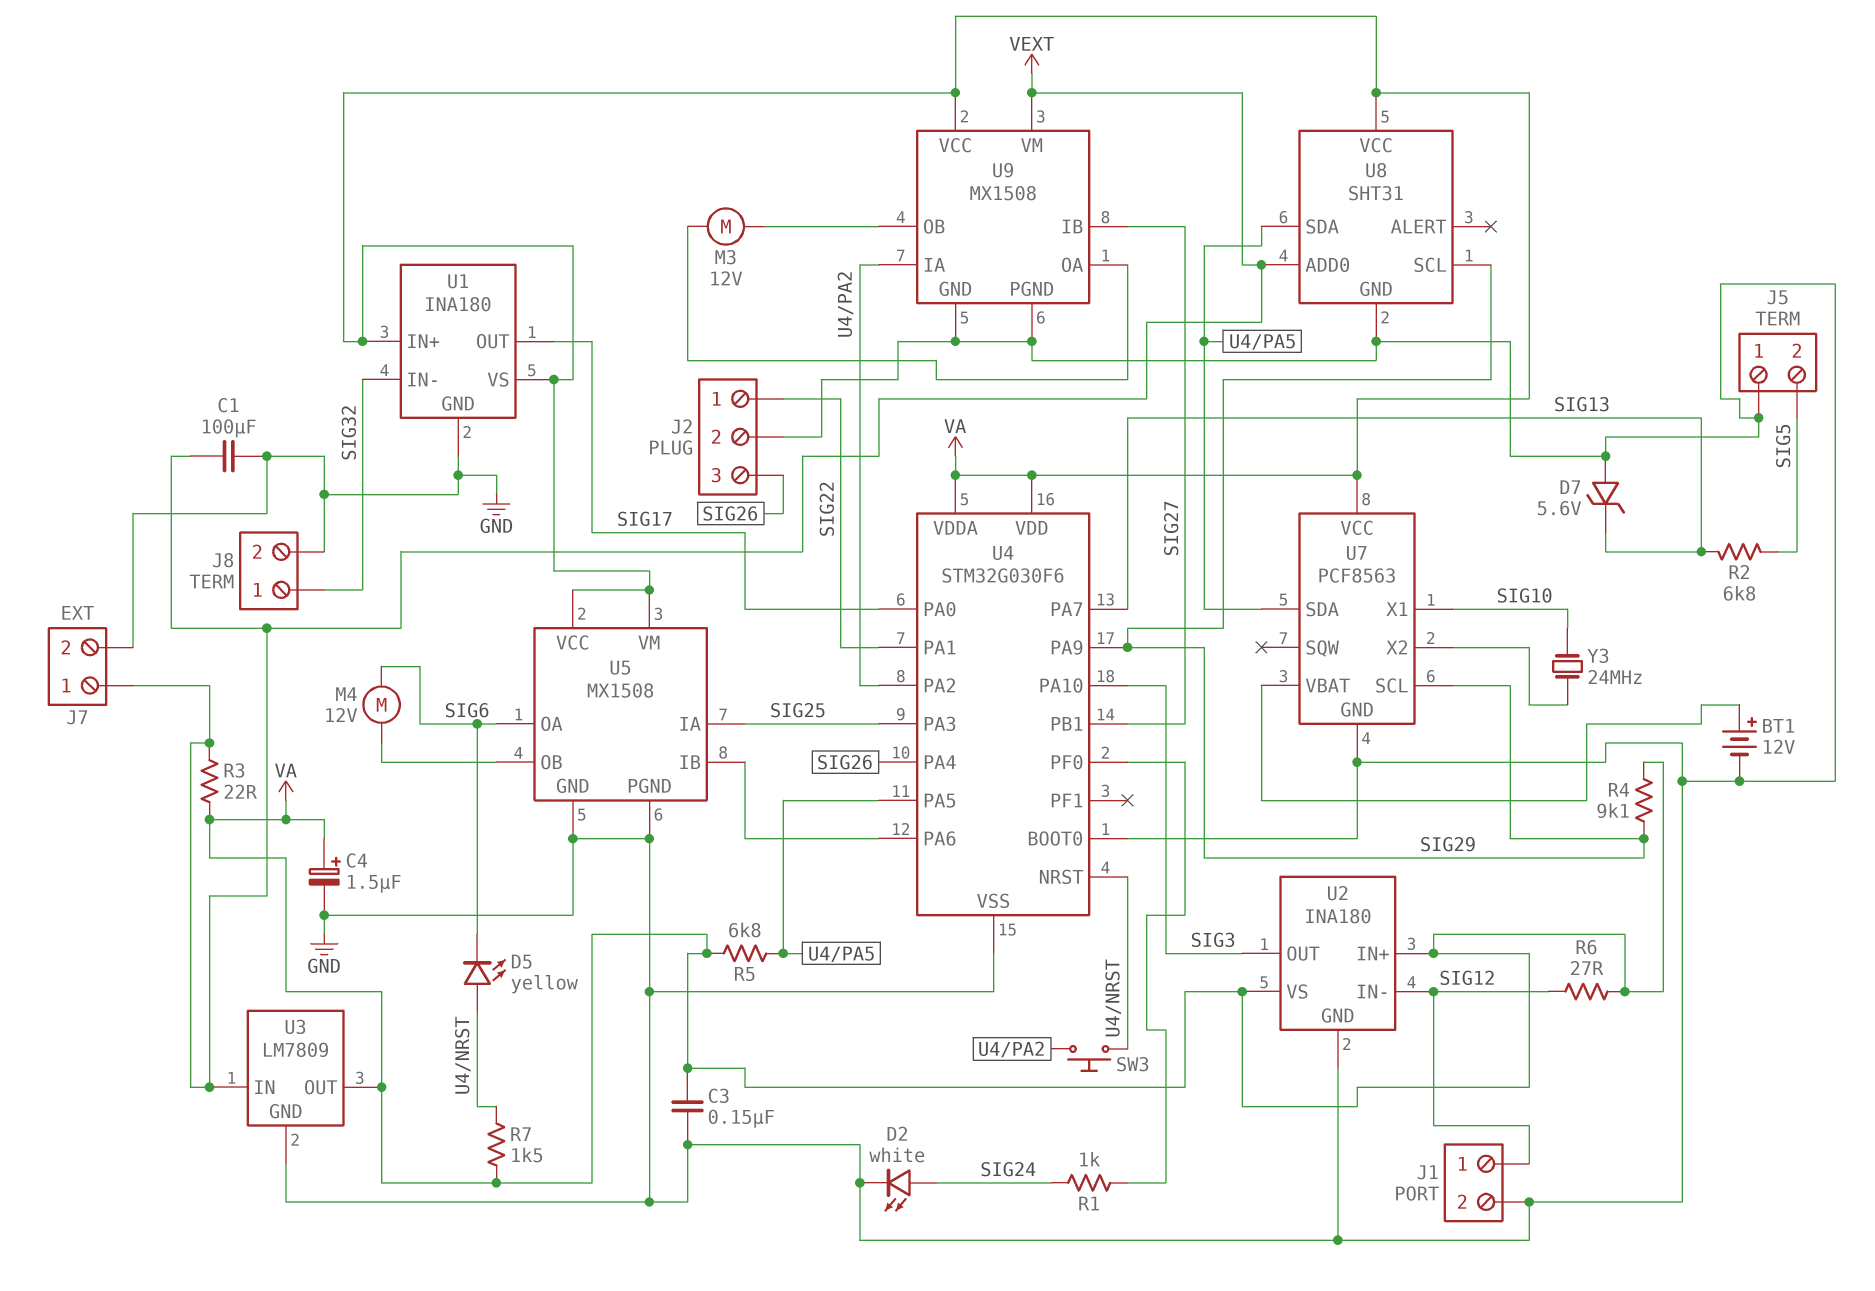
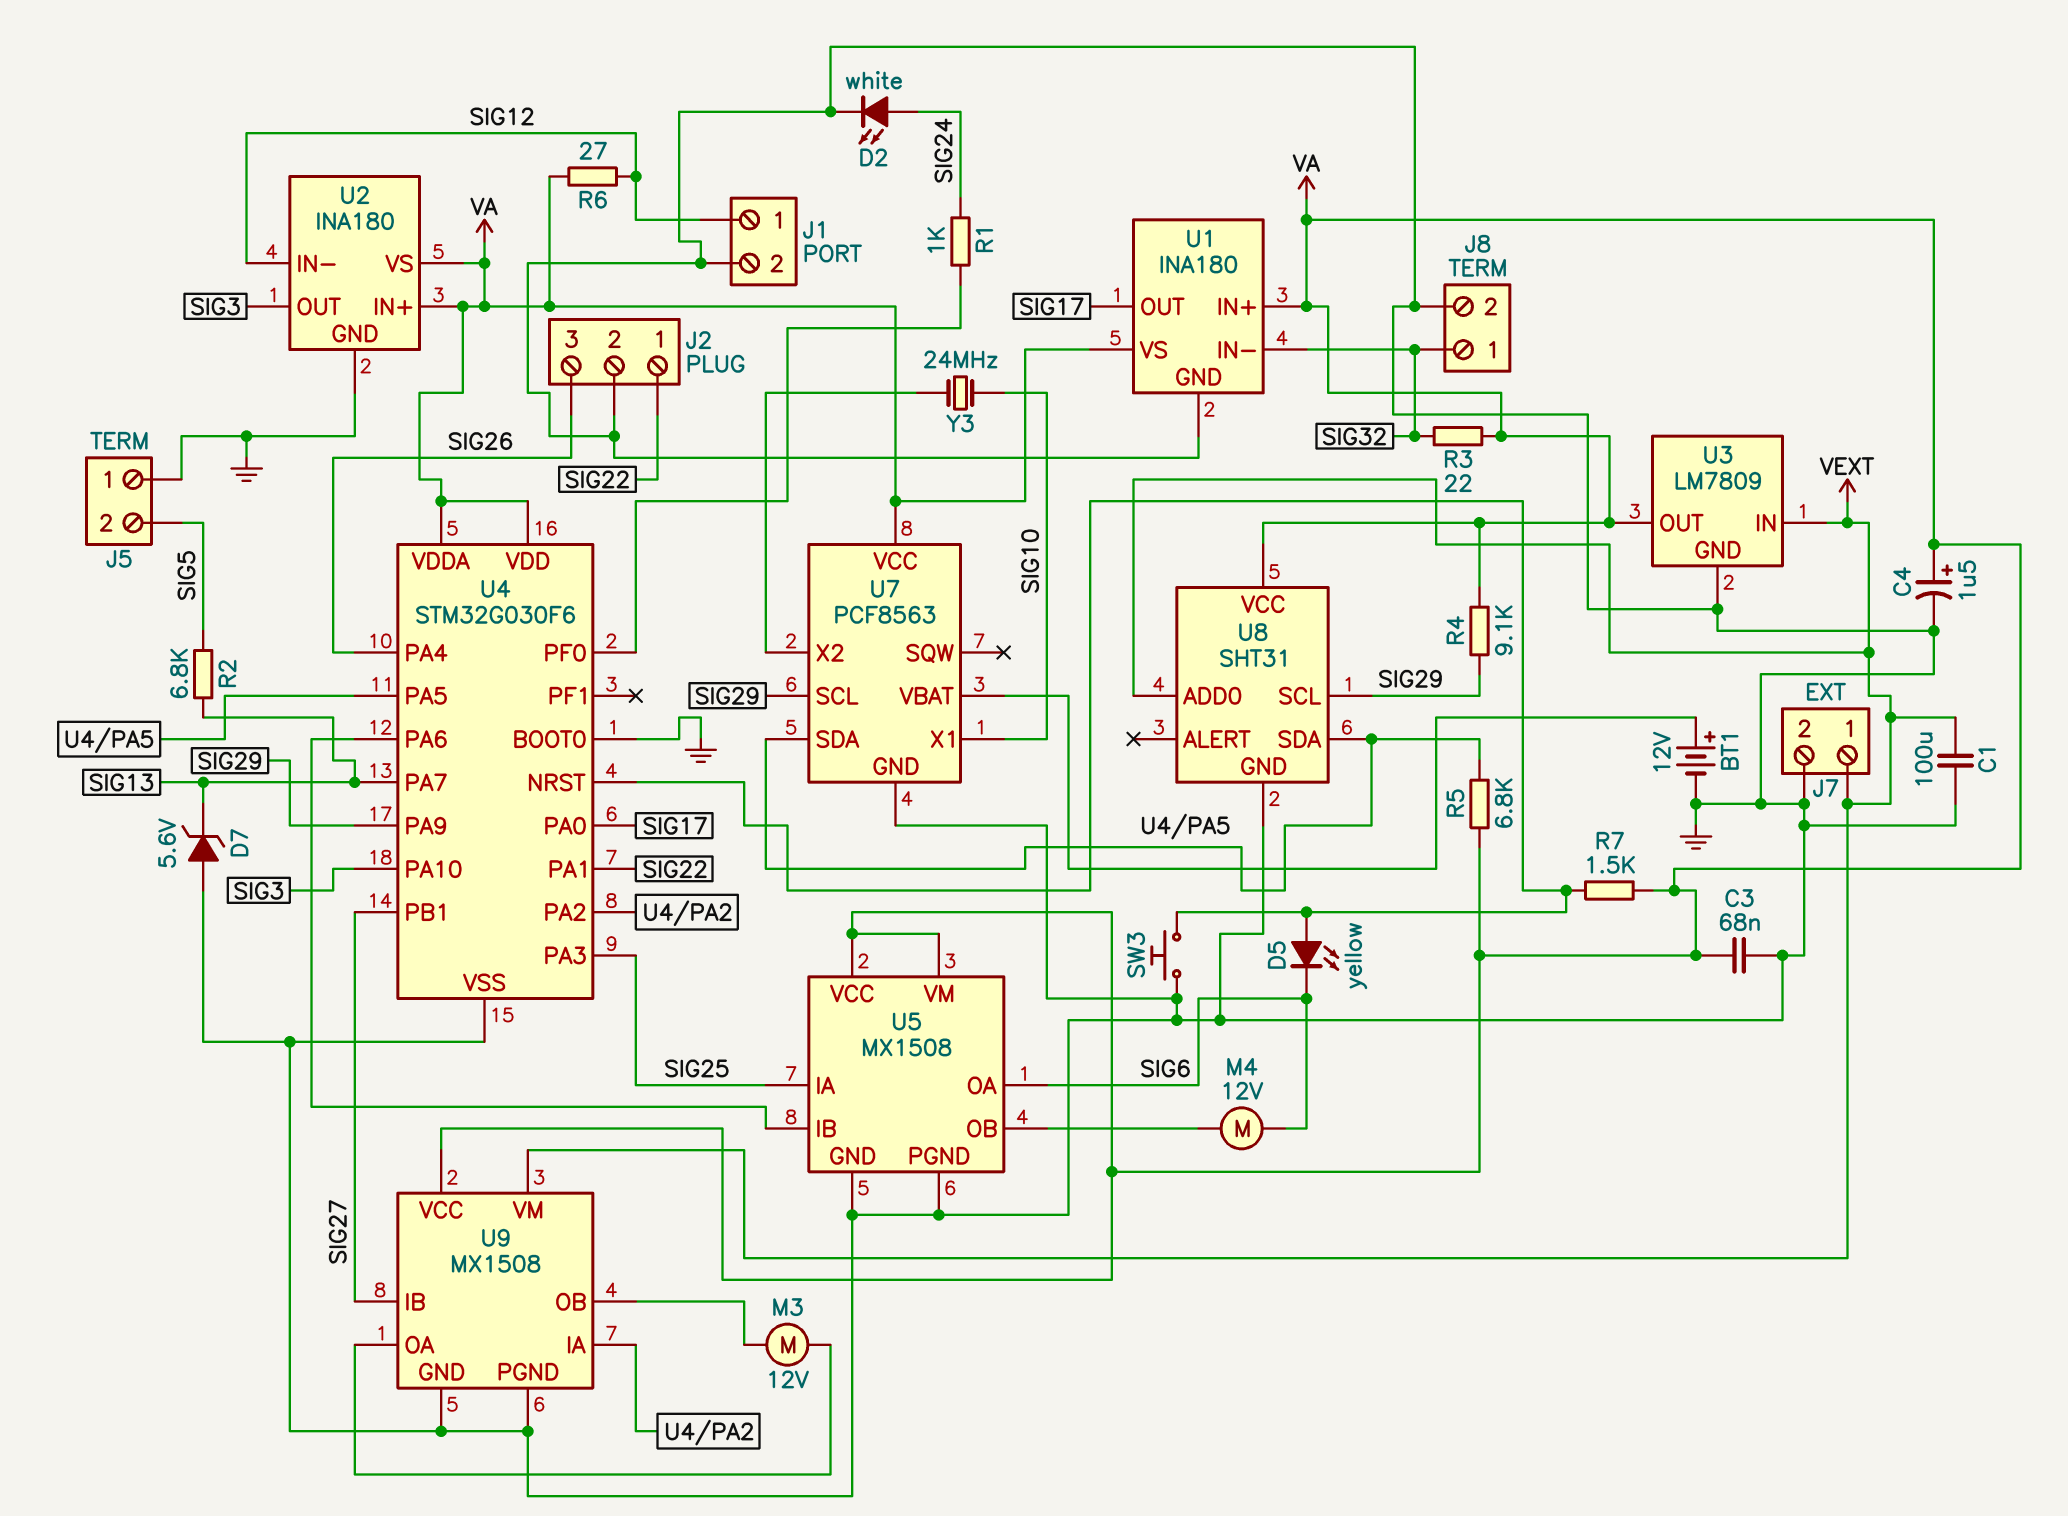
C3: 150nF (GND, VA) -> 68nF (GND, VA)
R3: 22 (VA, VEXT) -> 22 (SIG32, VA)
SW3: button (U4/NRST, U4/PA2) -> button (GND, U4/NRST)

